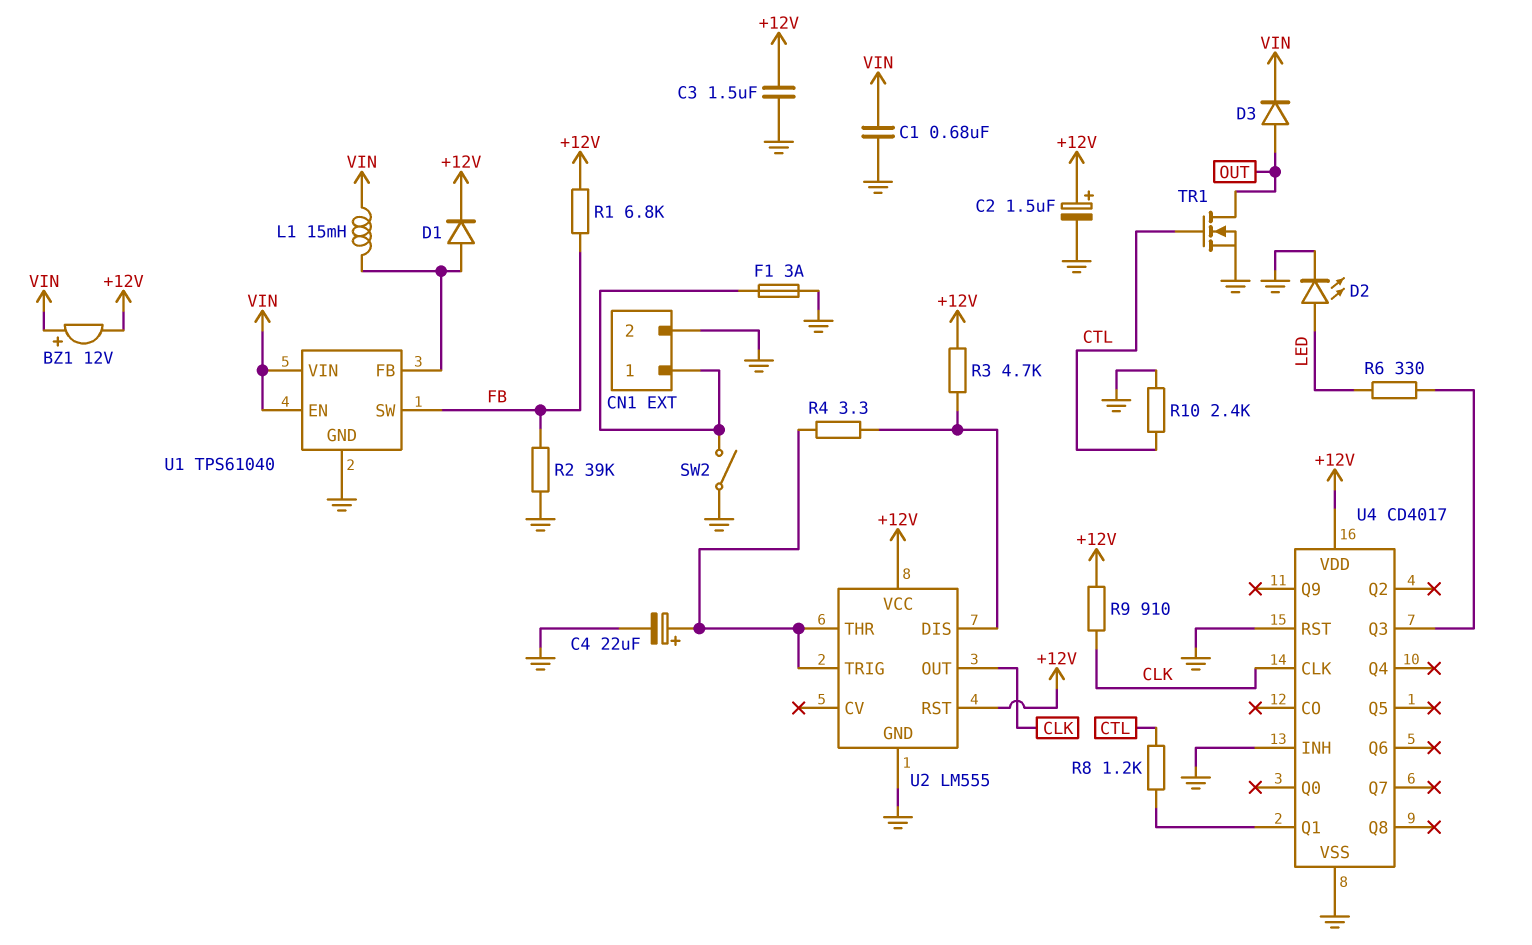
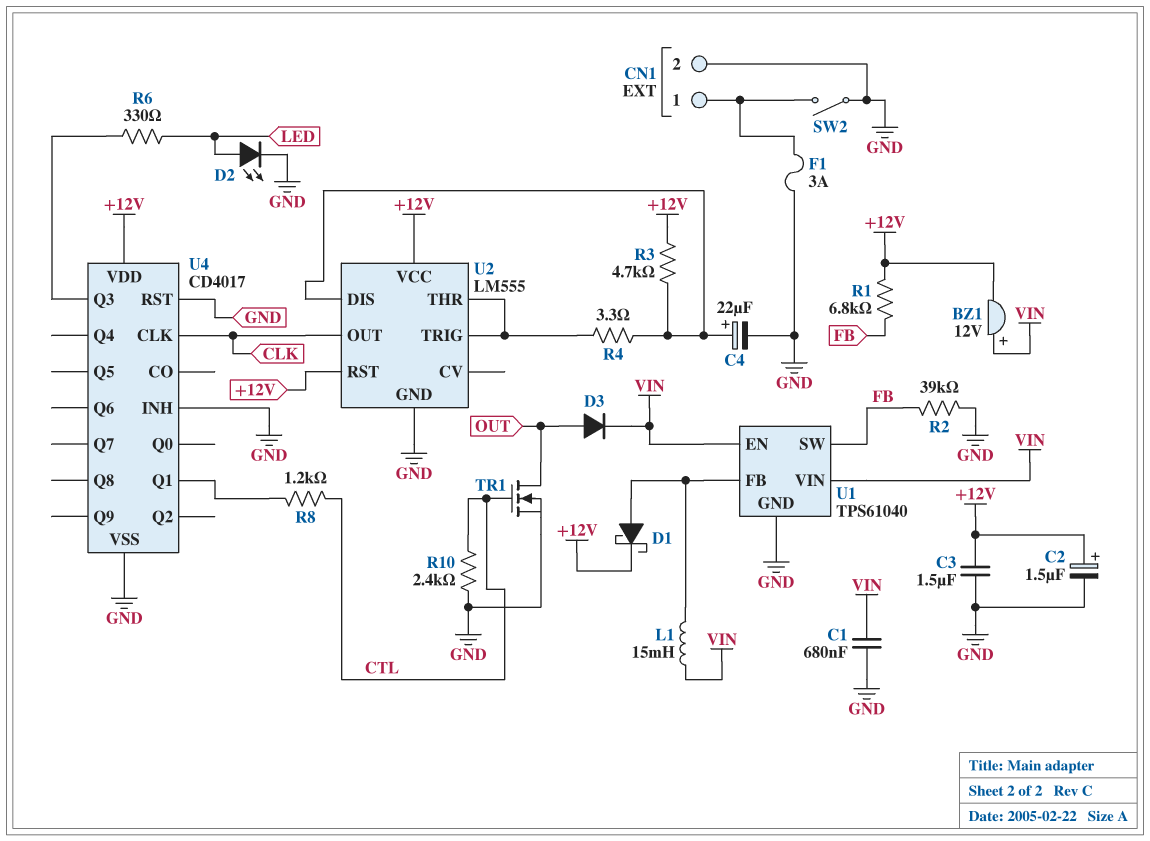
C4: 22uF (plus U2/THR, minus GND) -> 22uF (plus U2/DIS, minus GND)
D1: diode (A U1/FB, K +12V) -> schottky (A U1/FB, K +12V)
R9: 910 (+12V, CLK) -> none

